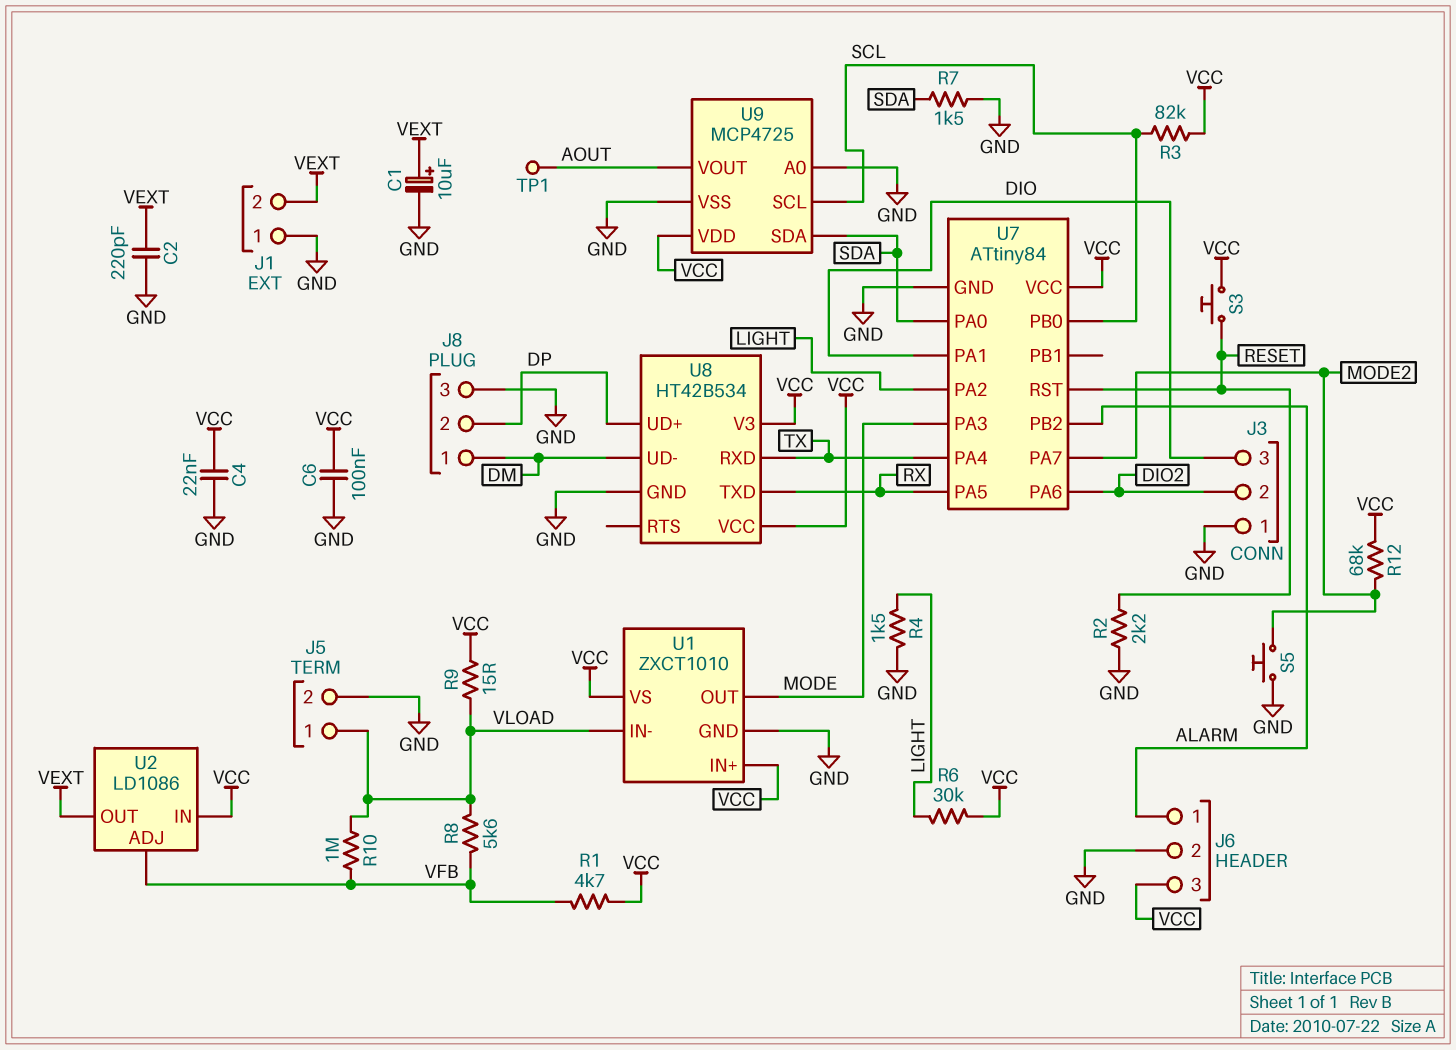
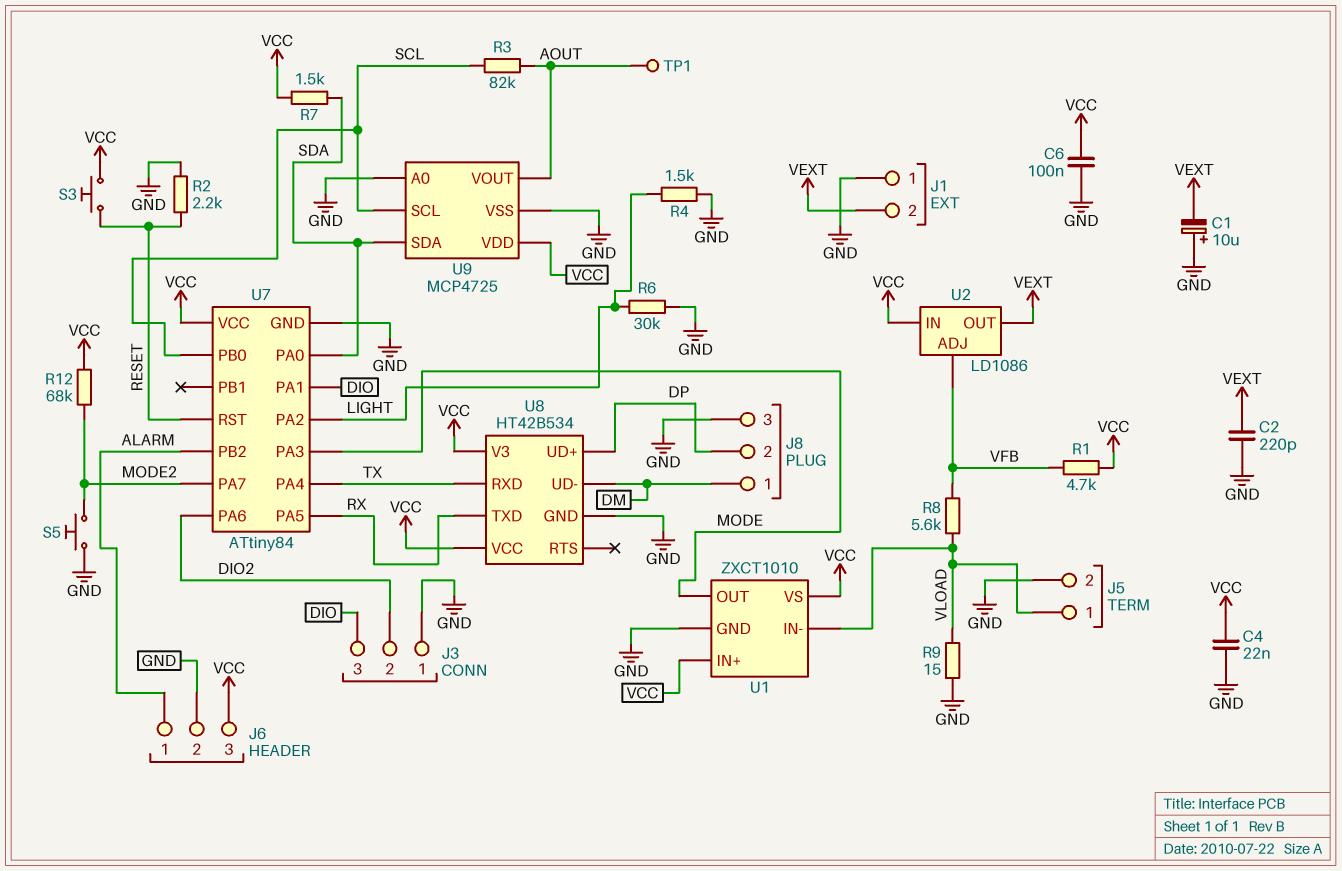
C1: 10uF (plus VEXT, minus GND) -> 10uF (plus GND, minus VEXT)
R3: 82k (SCL, VCC) -> 82k (AOUT, SCL)
R6: 30k (LIGHT, VCC) -> 30k (GND, LIGHT)
R7: 1.5k (GND, SDA) -> 1.5k (SDA, VCC)
R9: 15 (VCC, VLOAD) -> 15 (GND, VLOAD)
R10: 1M (VFB, VLOAD) -> none

